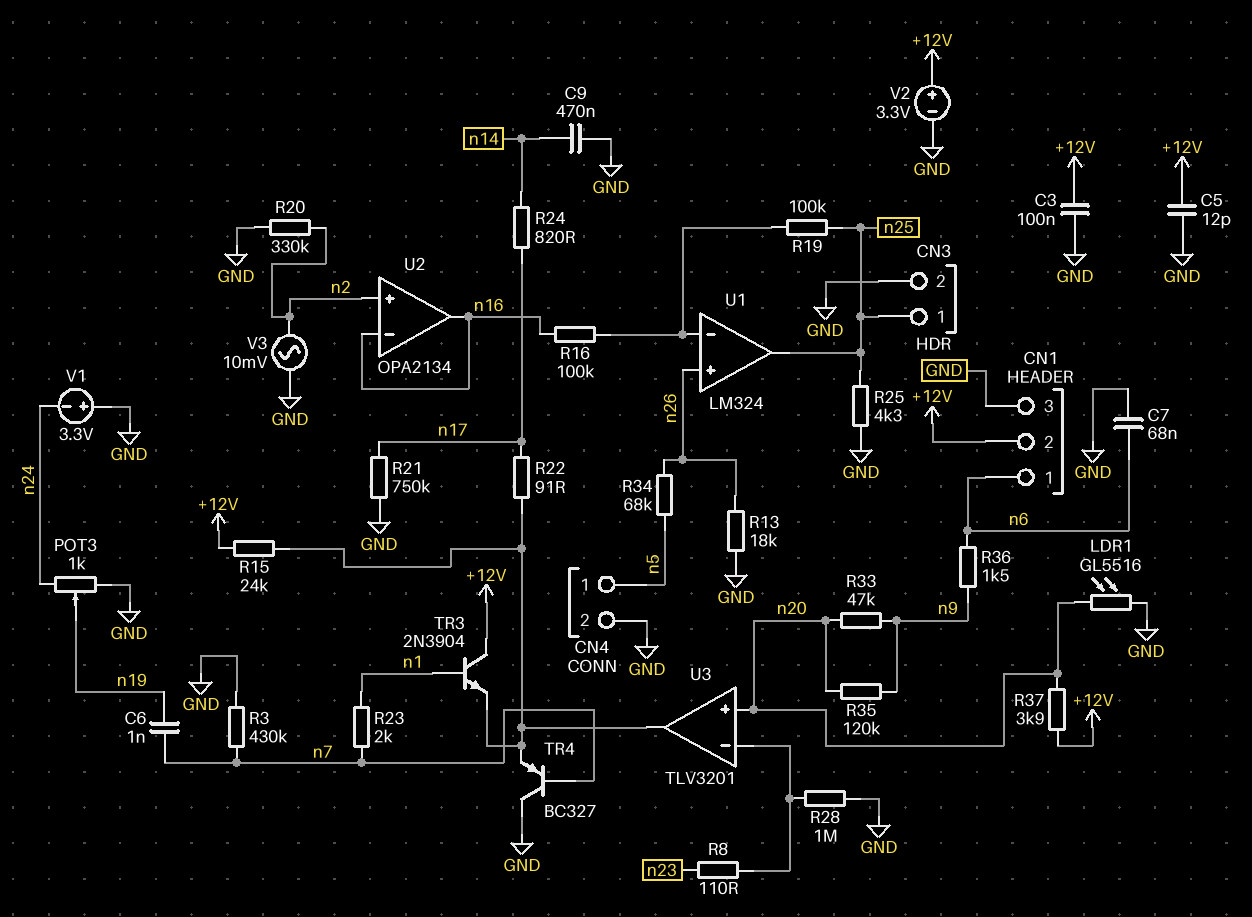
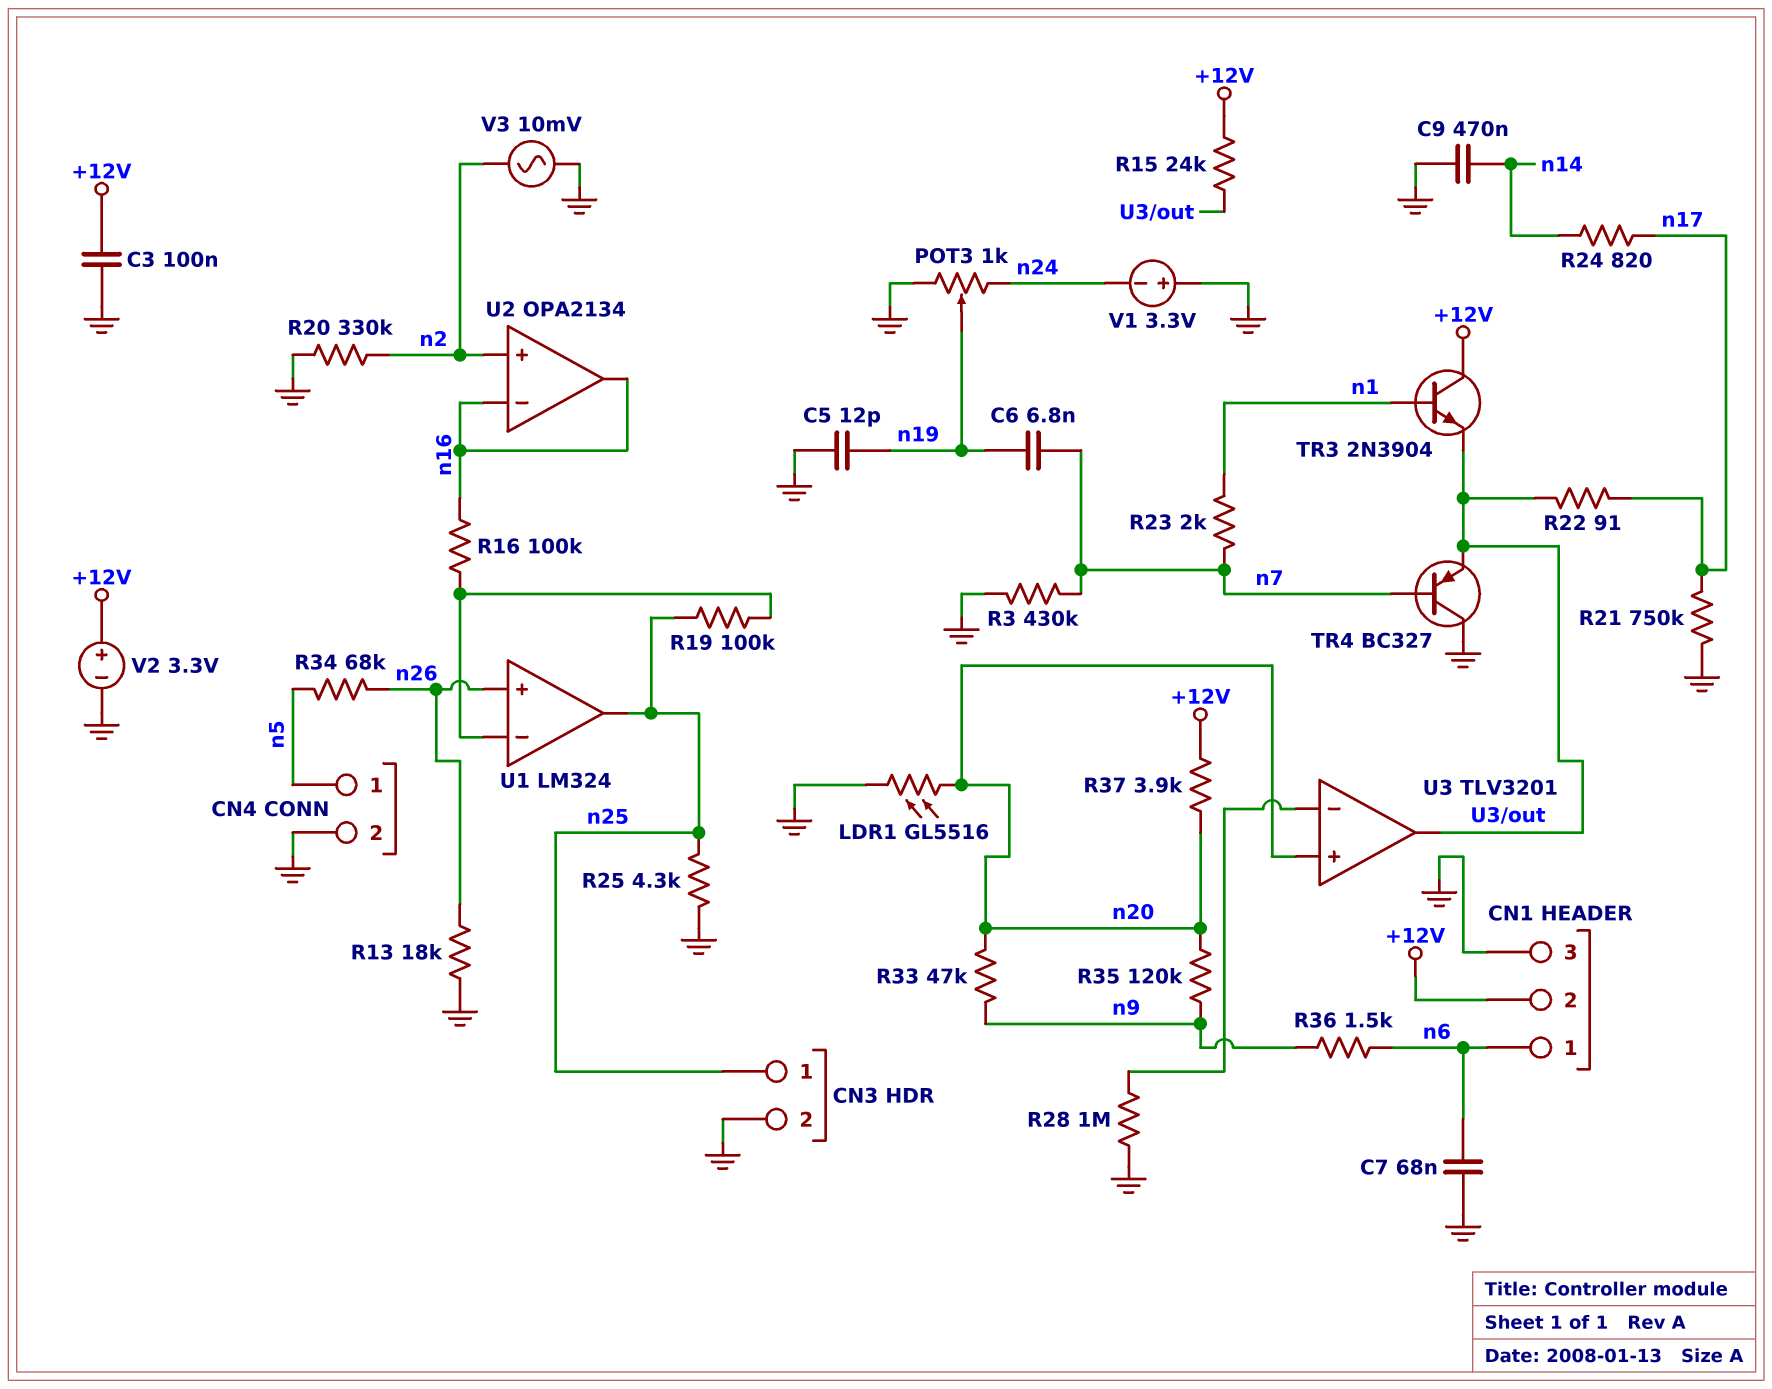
C5: 12pF (+12V, GND) -> 12pF (GND, n19)
C6: 1nF (n7, n19) -> 6.8nF (n7, n19)
R8: 110 (U3/in-, n23) -> none

